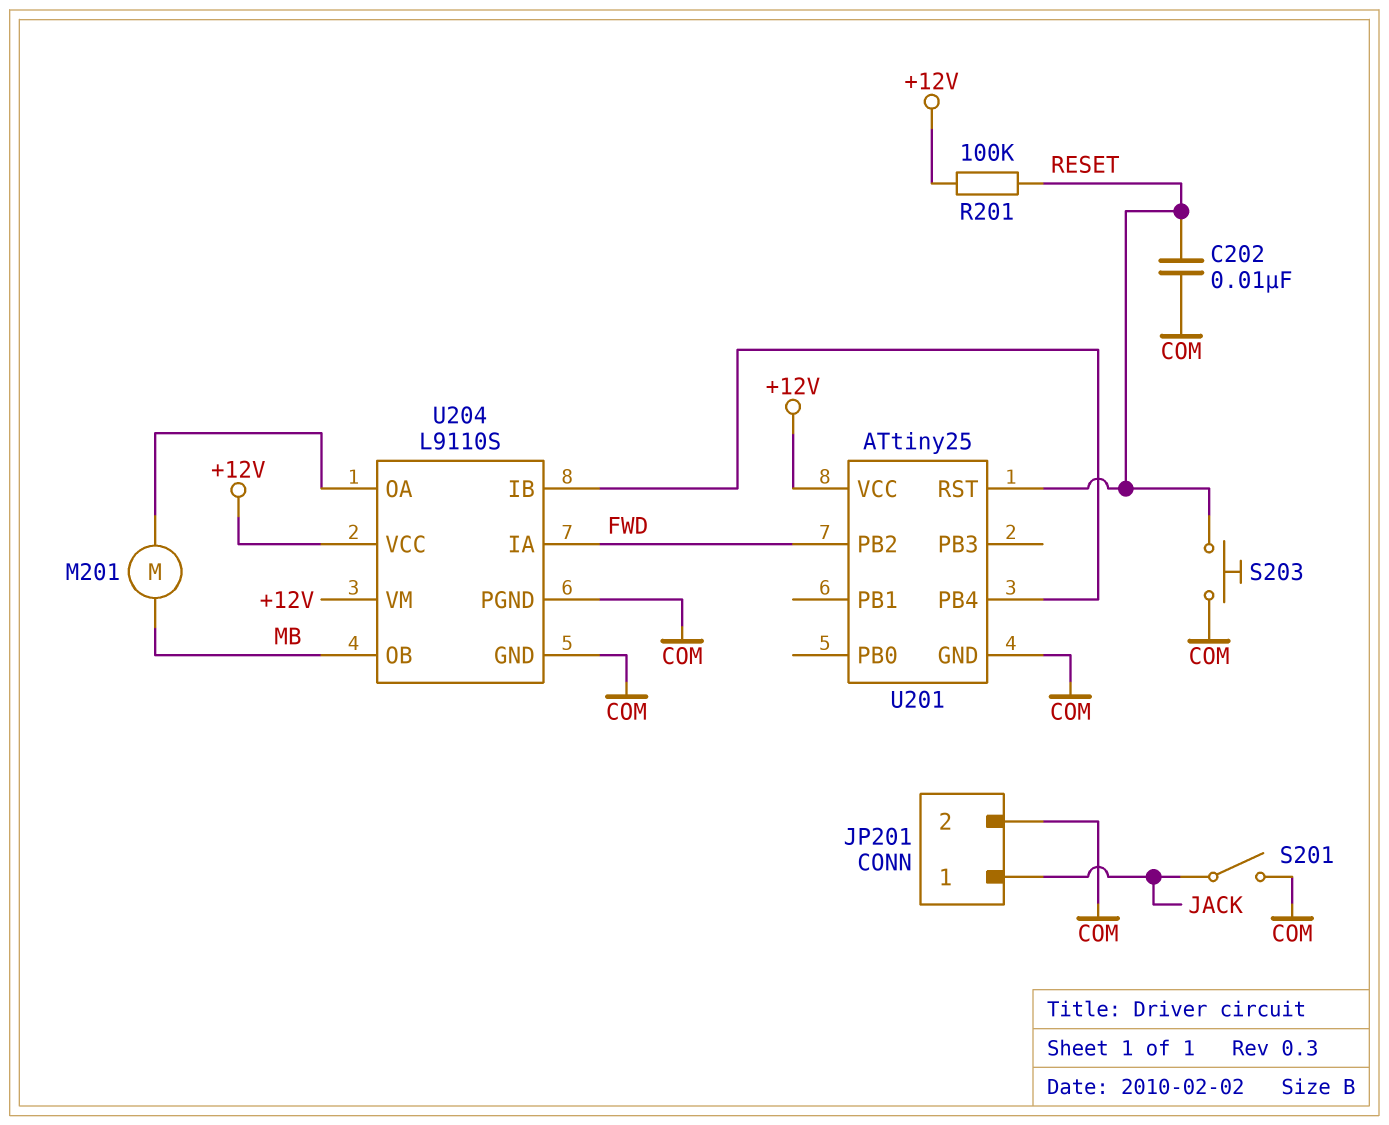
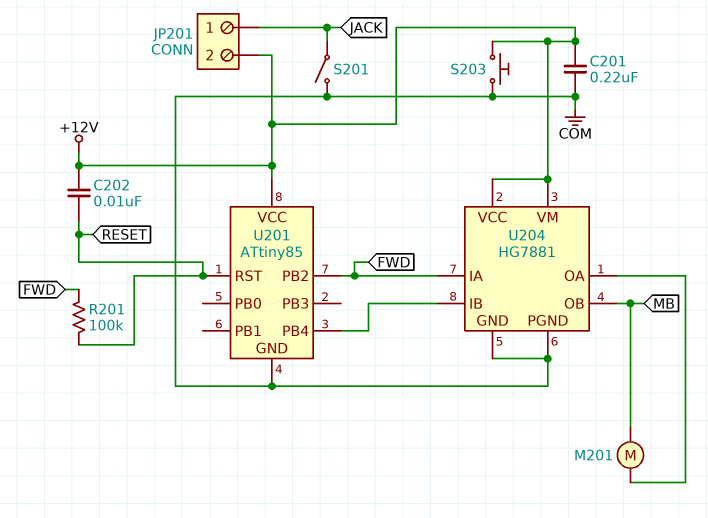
C201: none -> 220nF (+12V, COM)
C202: 10nF (COM, RESET) -> 10nF (+12V, RESET)
JP201 pin 2: COM -> +12V
R201: 100k (+12V, RESET) -> 100k (FWD, RESET)
S203: button (COM, RESET) -> button (+12V, COM)
U201: ATtiny25 -> ATtiny85
U204: L9110S -> HG7881

